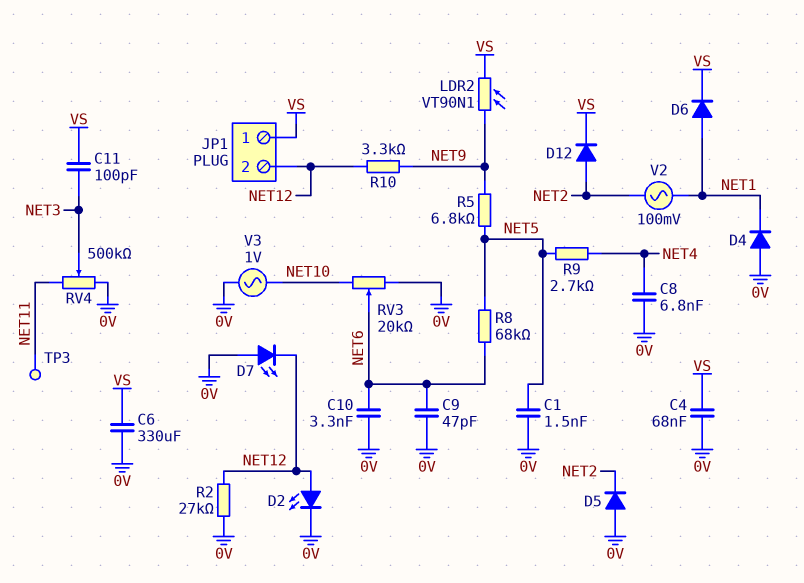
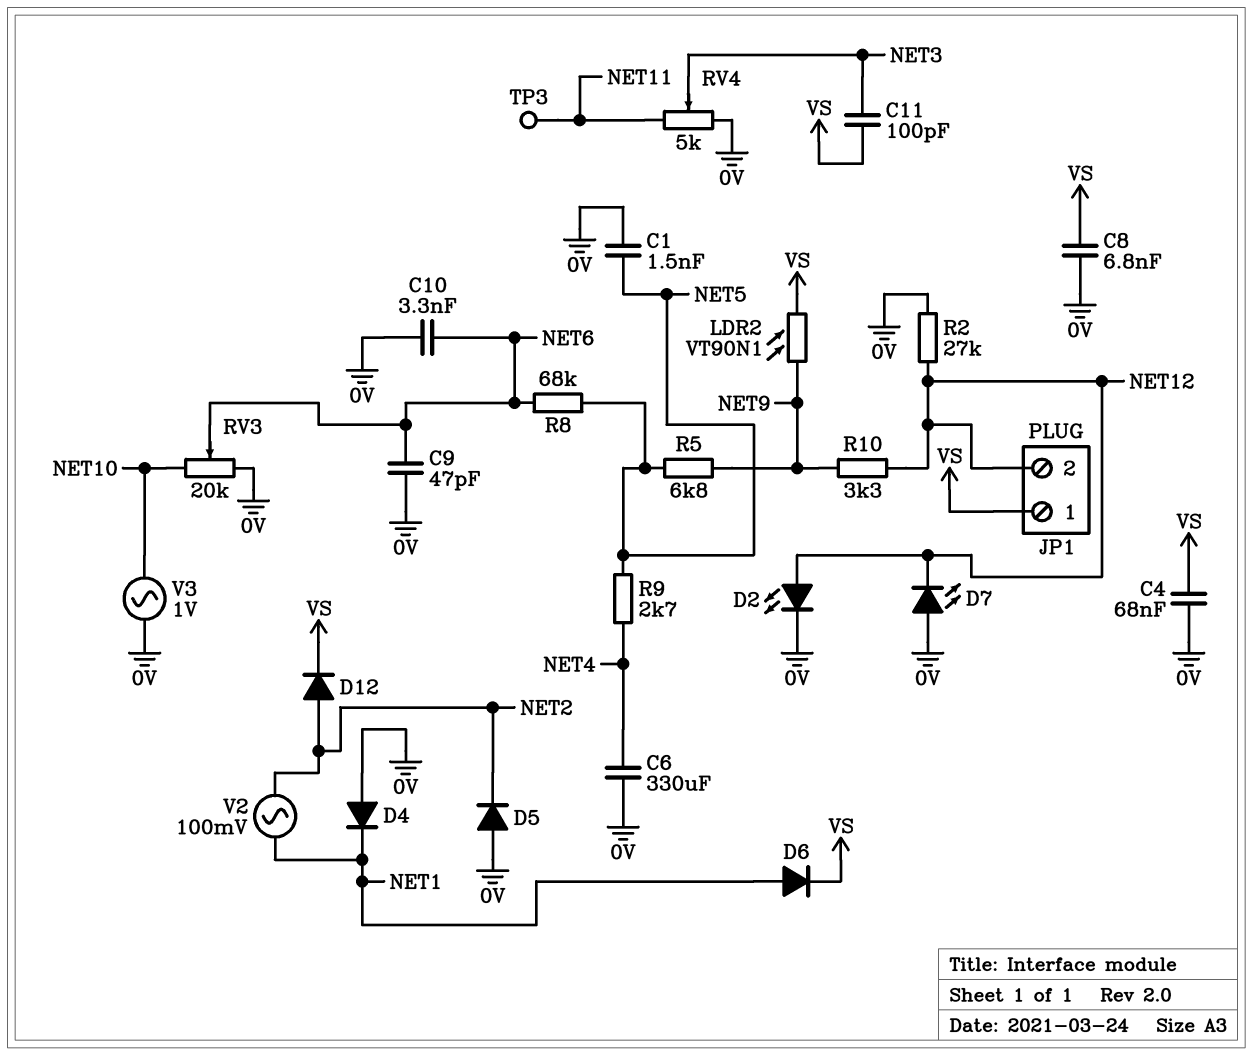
C6: 330uF (0V, VS) -> 330uF (0V, NET4)
C8: 6.8nF (0V, NET4) -> 6.8nF (0V, VS)
RV4: 500k (0V, NET11, wiper NET3) -> 5k (0V, NET11, wiper NET3)

